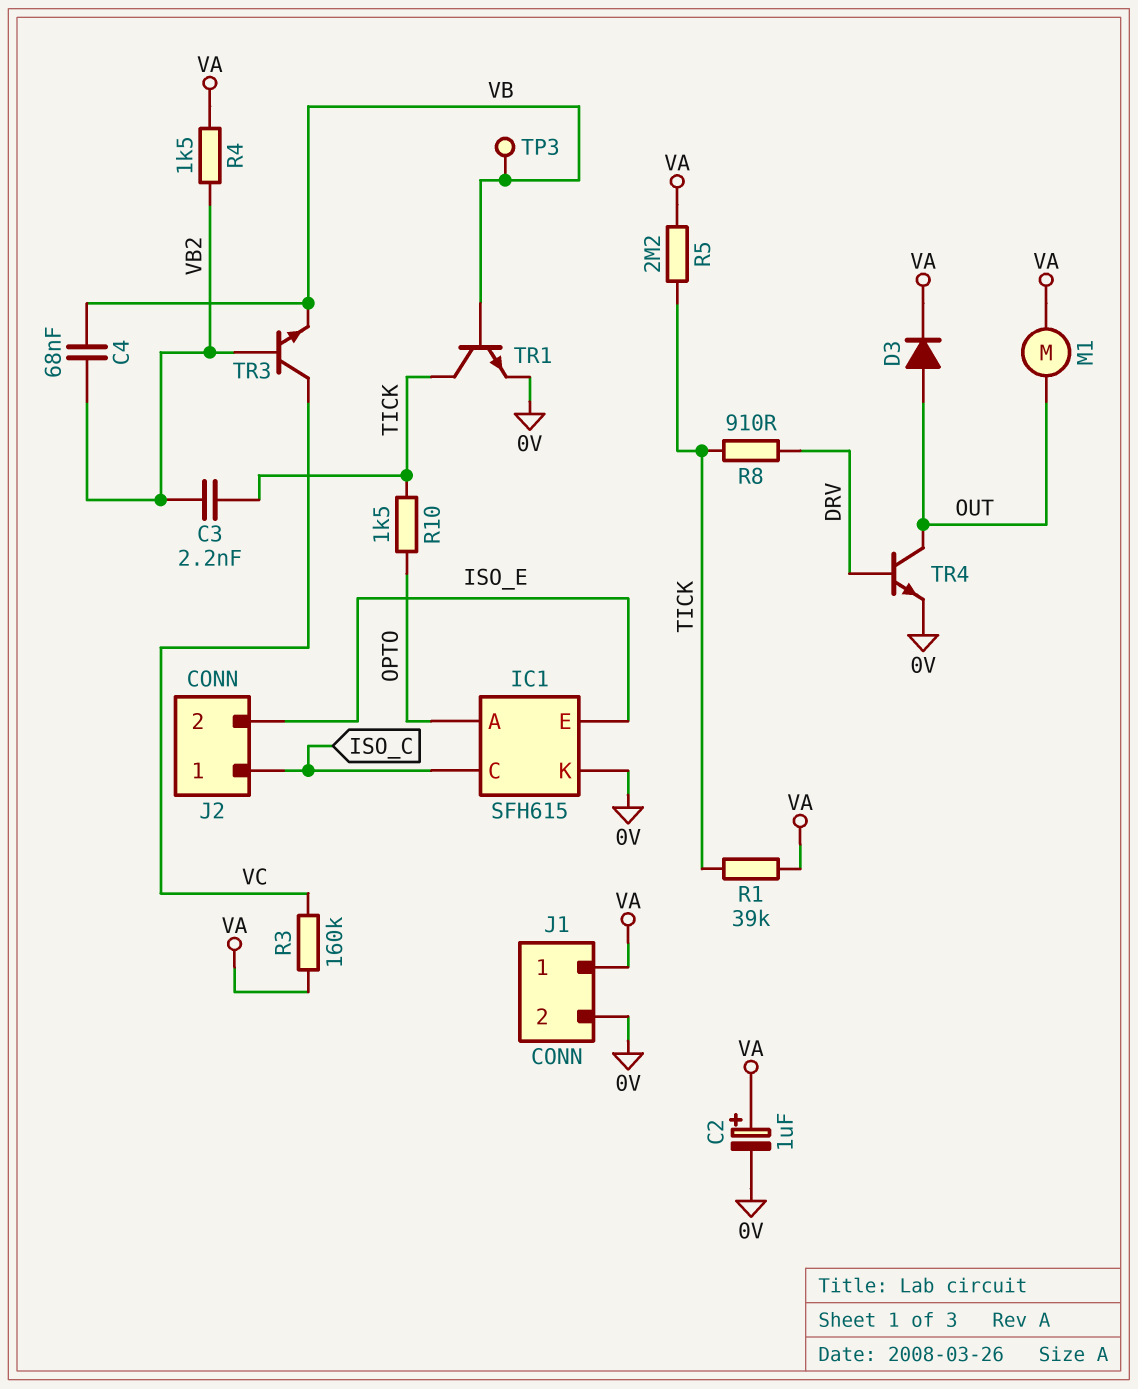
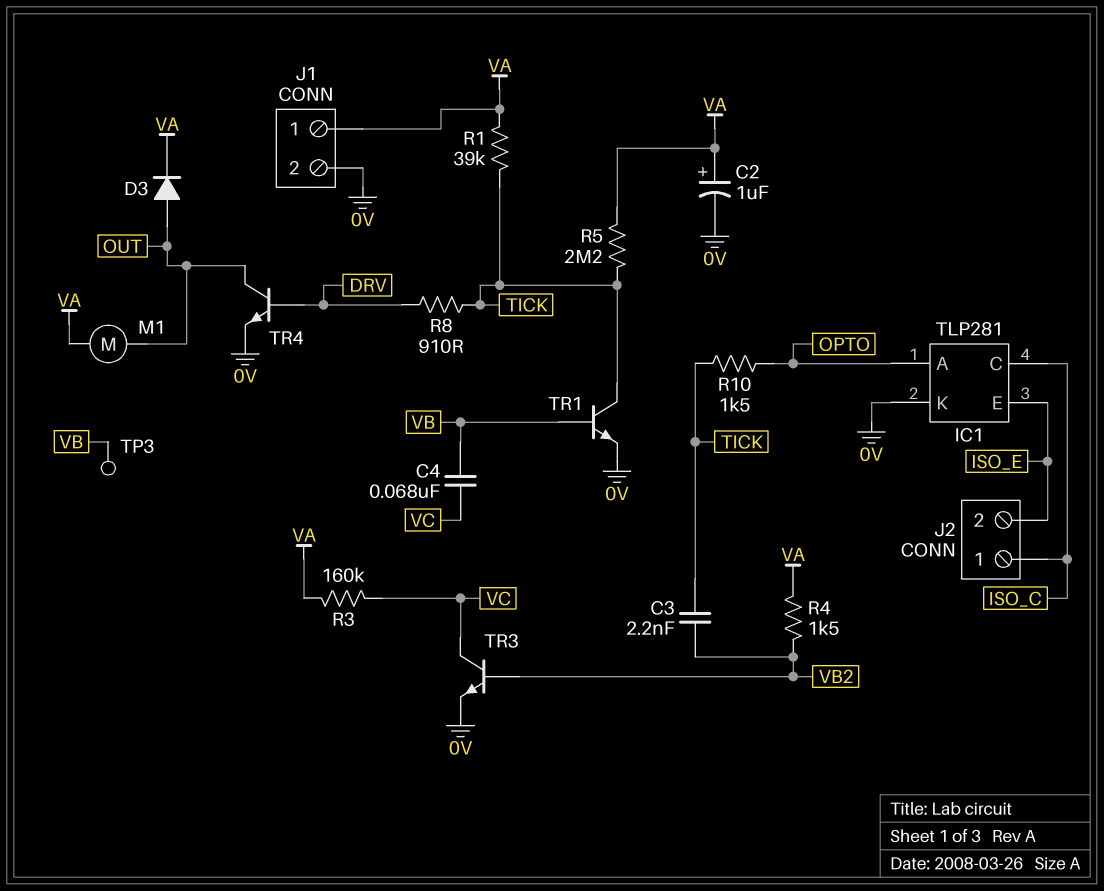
C4: 68nF (VB, VB2) -> 68nF (VB, VC)
IC1: SFH615 -> TLP281
TR3: NPN (B VB2, C VC, E VB) -> NPN (B VB2, C VC, E 0V)

